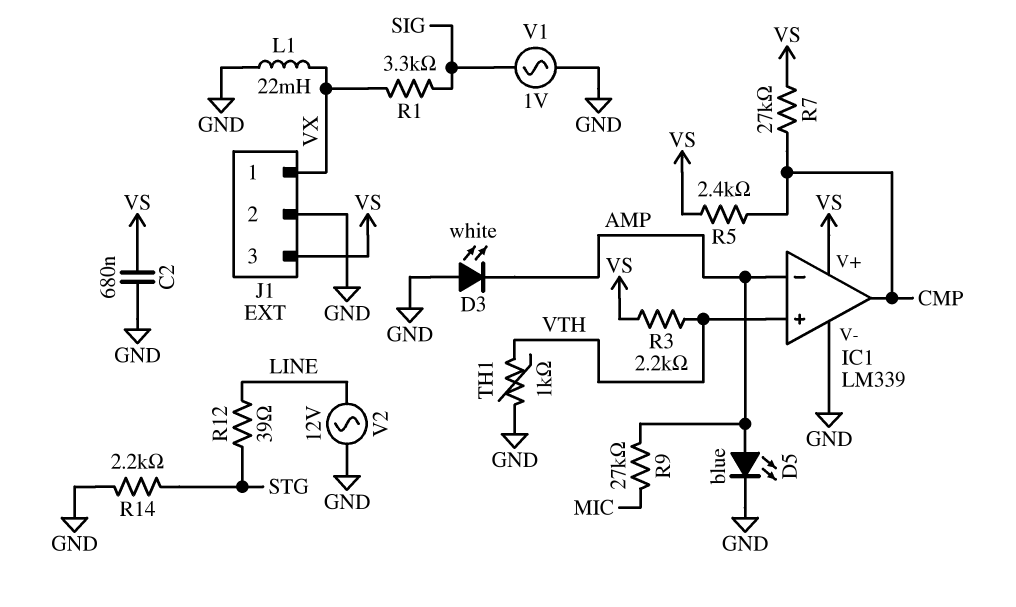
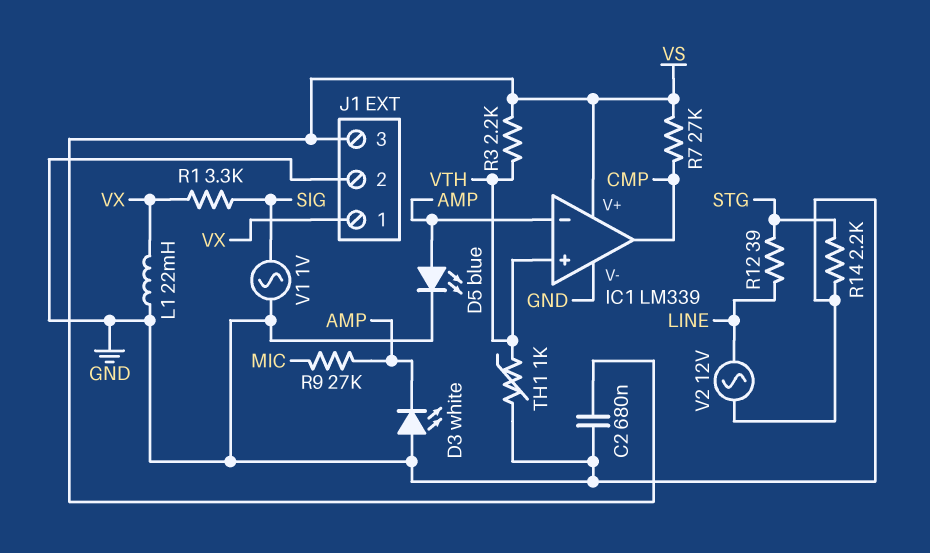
R5: 2.4k (CMP, VS) -> none

